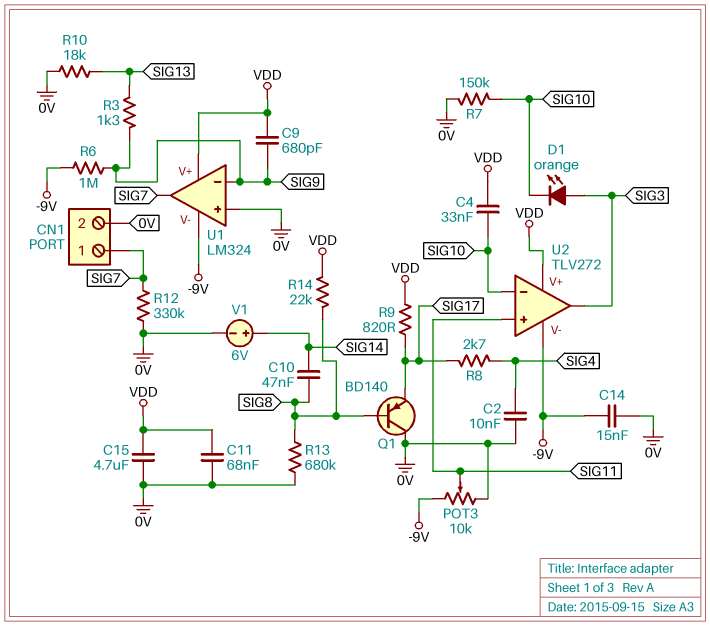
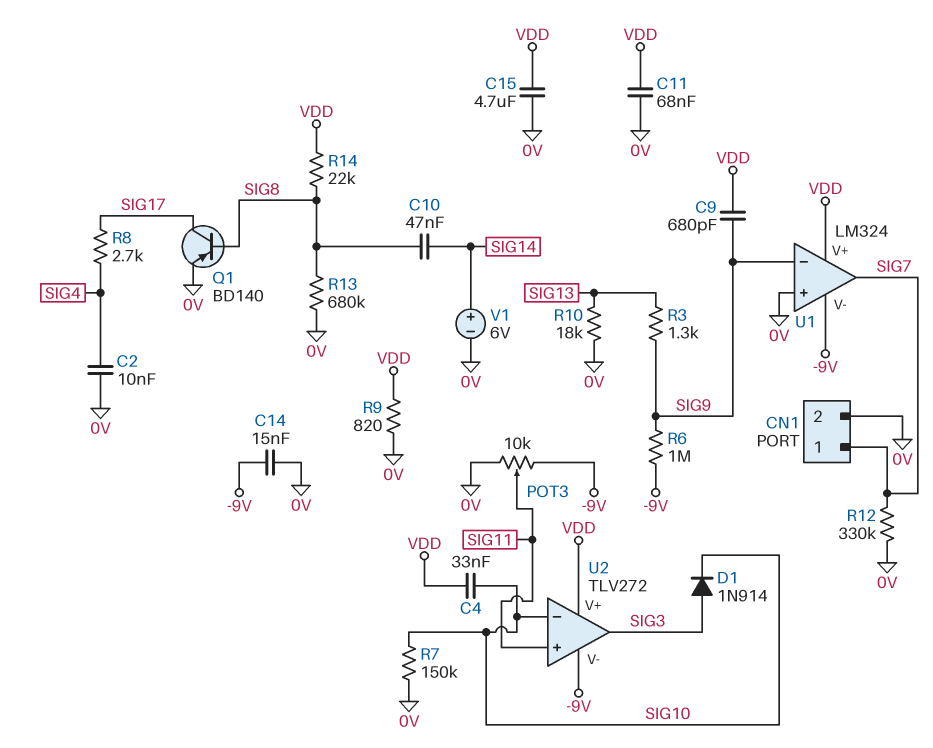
D1: LED orange (A SIG3, K SIG10) -> diode 1N914 (A SIG3, K SIG10)
Q1: PNP BD140 (B SIG8, C 0V, E SIG17) -> PNP BD140 (B SIG8, C SIG17, E 0V)
R9: 820 (SIG17, VDD) -> 820 (0V, VDD)

